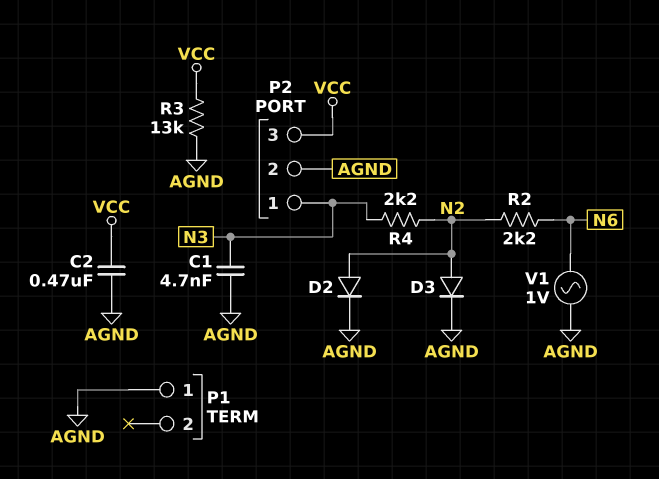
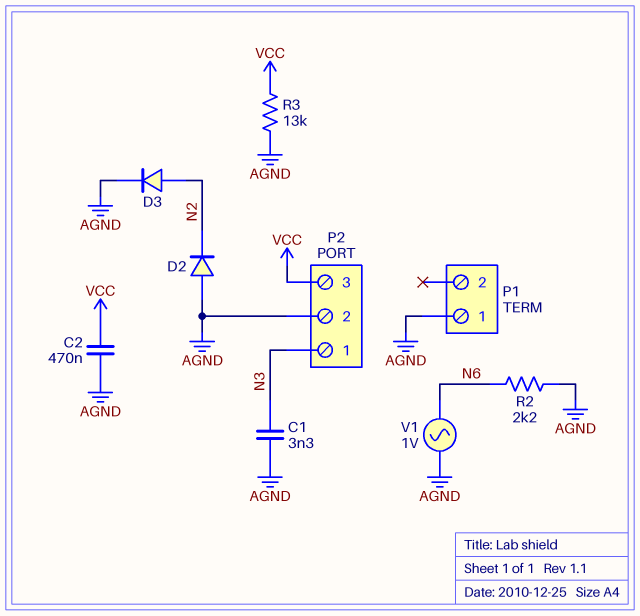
C1: 4.7nF (AGND, N3) -> 3.3nF (AGND, N3)
D2: diode (A N2, K AGND) -> diode (A AGND, K N2)
R2: 2.2k (N2, N6) -> 2.2k (AGND, N6)
R4: 2.2k (N2, N3) -> none

